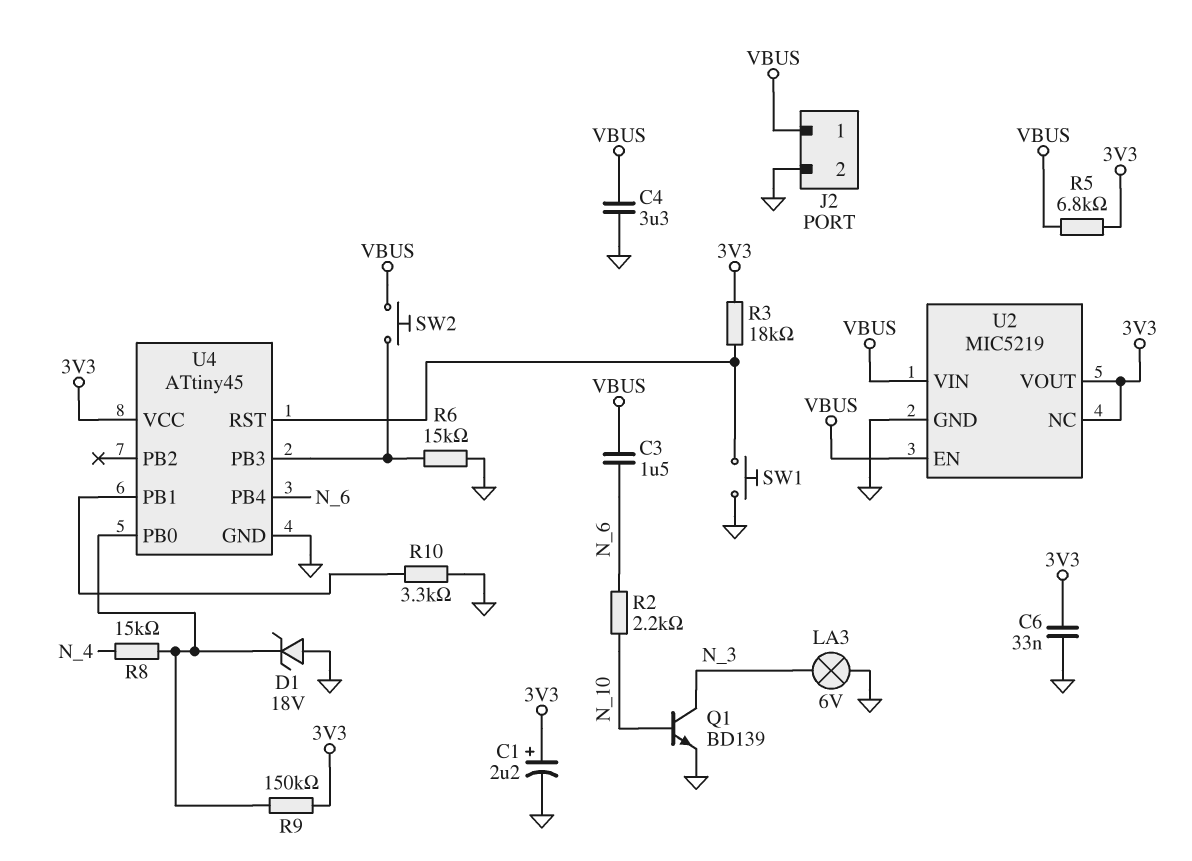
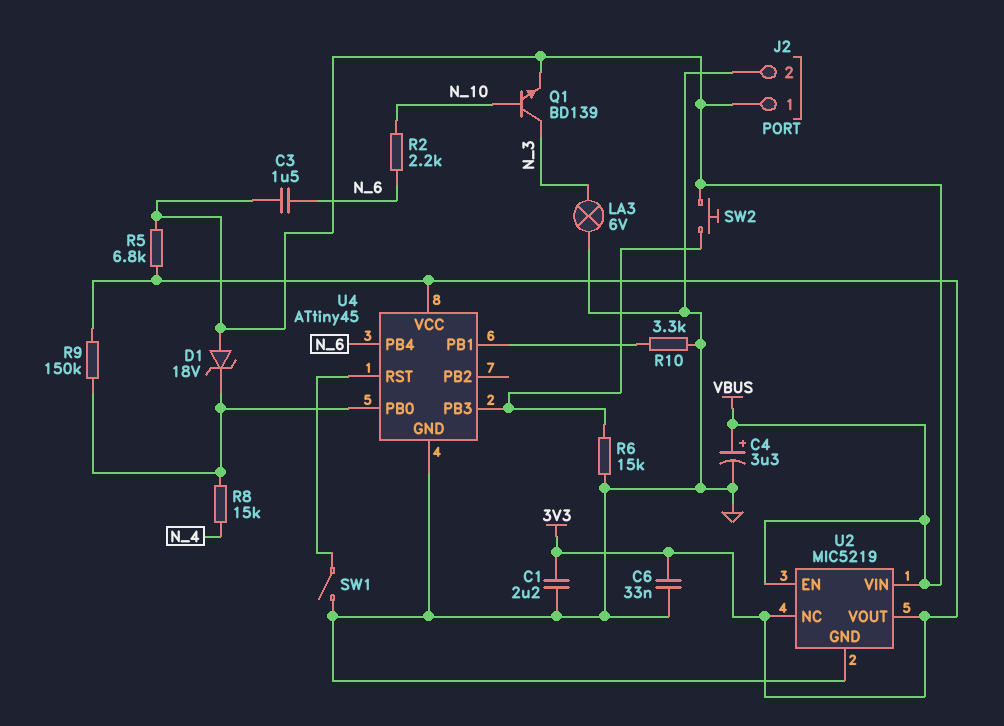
C1: 2.2uF (plus 3V3, minus GND) -> 2.2uF (3V3, GND)
C4: 3.3uF (GND, VBUS) -> 3.3uF (plus VBUS, minus GND)
D1: zener 18V (A GND, K U4/PB0) -> zener 18V (A VBUS, K U4/PB0)
Q1: NPN BD139 (B N_10, C N_3, E GND) -> NPN BD139 (B N_10, C N_3, E VBUS)
R3: 18k (3V3, U4/RST) -> none
SW1: button (GND, U4/RST) -> switch (GND, U4/RST)

